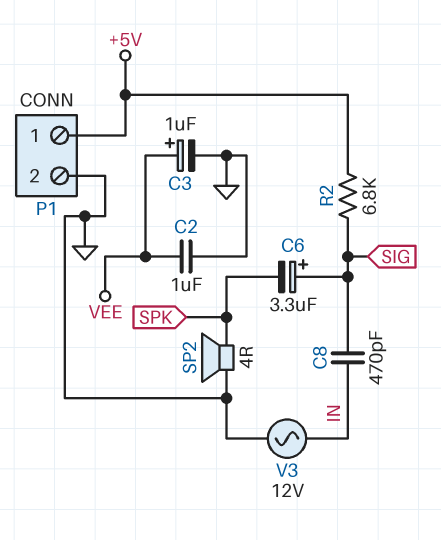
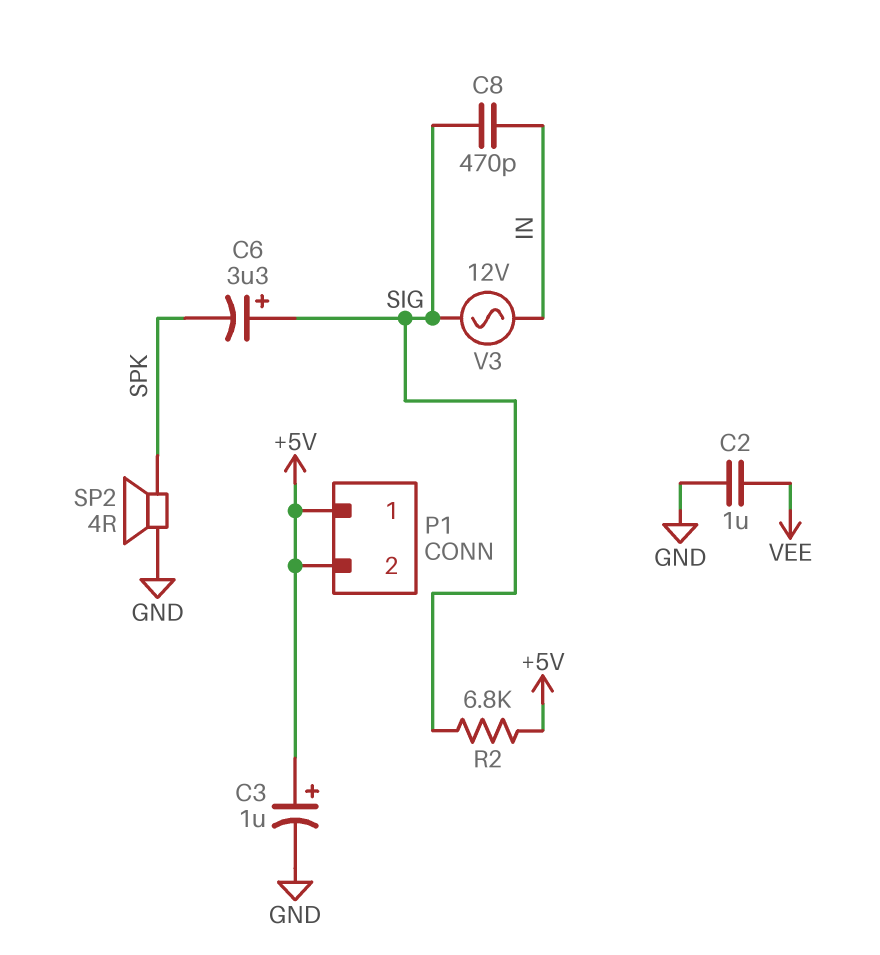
C3: 1uF (plus VEE, minus GND) -> 1uF (plus +5V, minus GND)
P1 pin 2: GND -> +5V
V3: AC 12V (GND, IN) -> AC 12V (IN, SIG)

